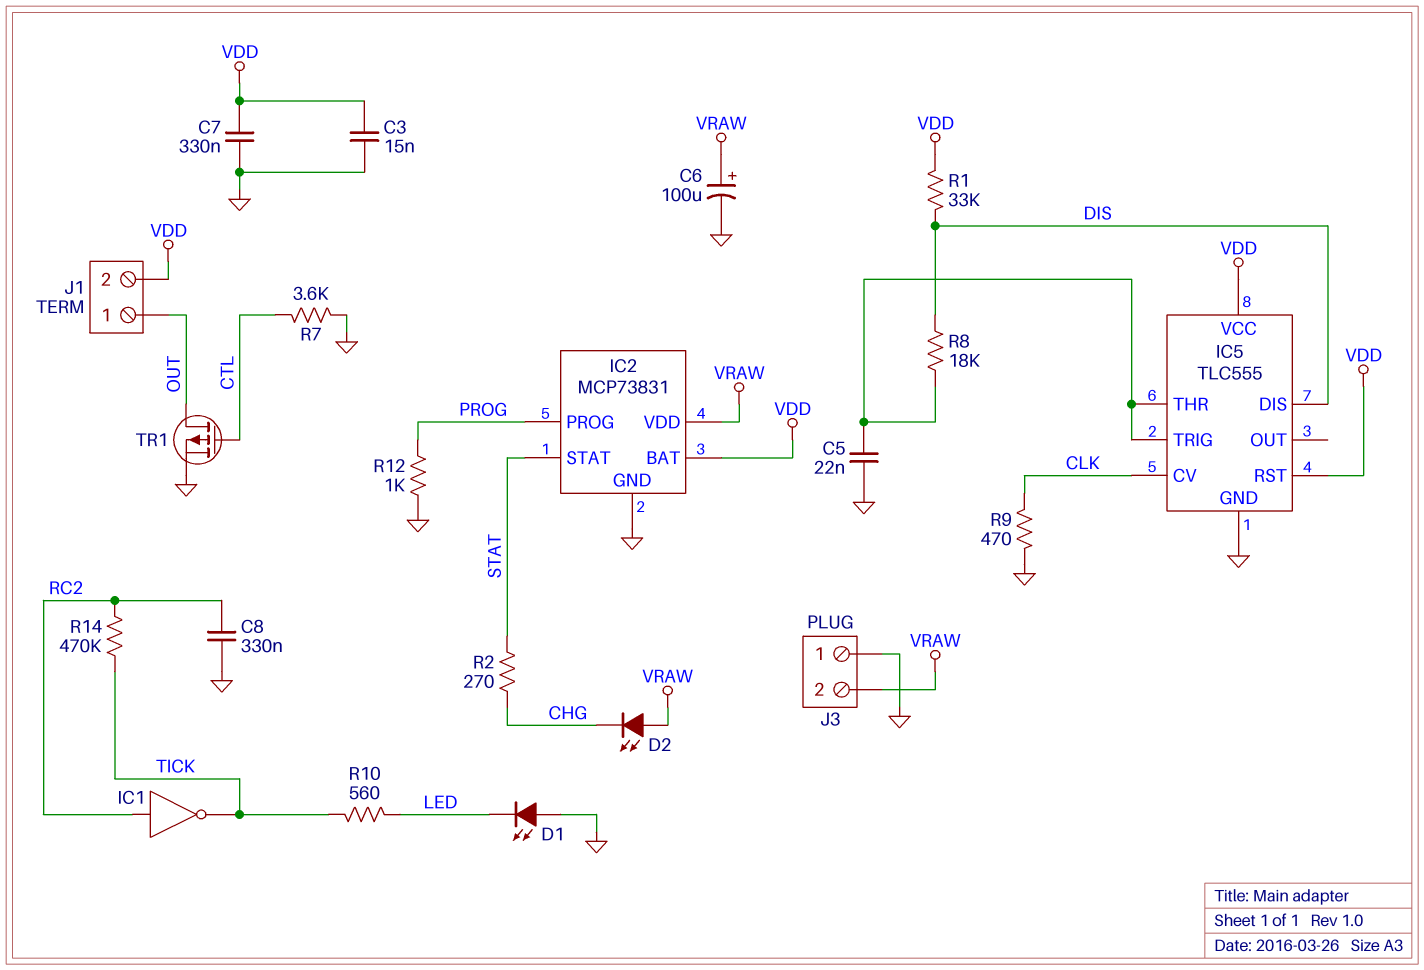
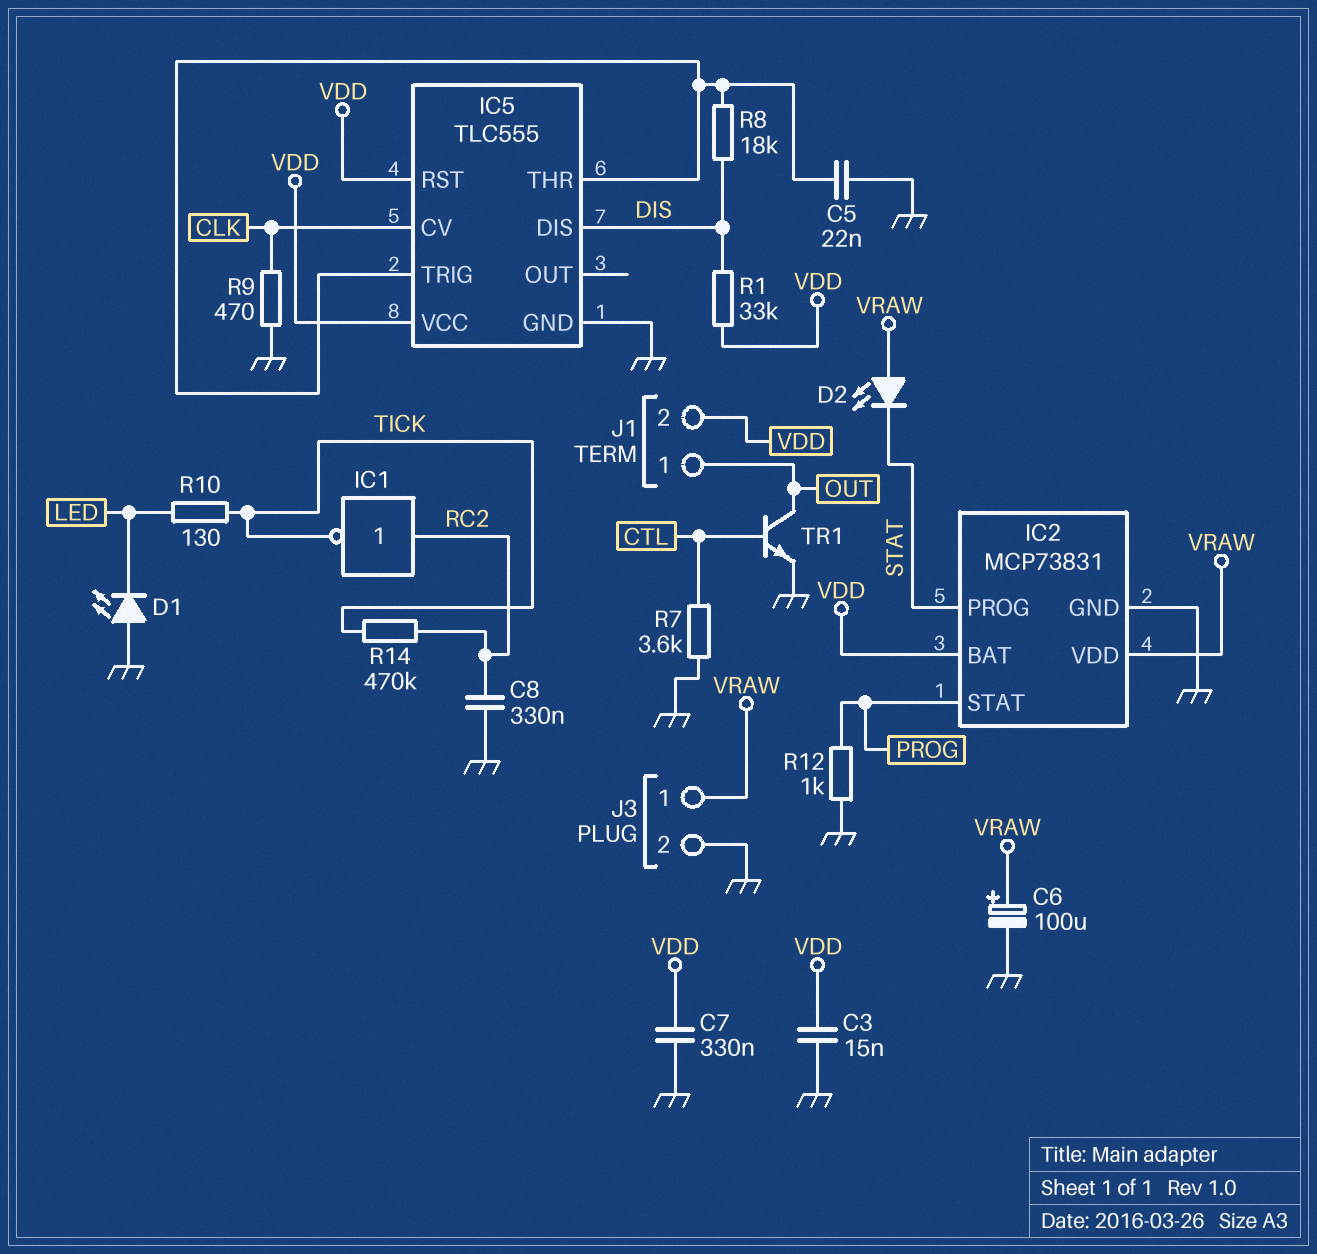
D2: LED (A VRAW, K CHG) -> LED (A VRAW, K STAT)
IC2 pin PROG: PROG -> STAT
IC2 pin STAT: STAT -> PROG
J3 pin 1: GND -> VRAW
J3 pin 2: VRAW -> GND
R2: 270 (CHG, STAT) -> none
R10: 560 (LED, TICK) -> 130 (LED, TICK)
TR1: PMOS (G CTL, D OUT, S GND) -> NPN (B CTL, C OUT, E GND)

